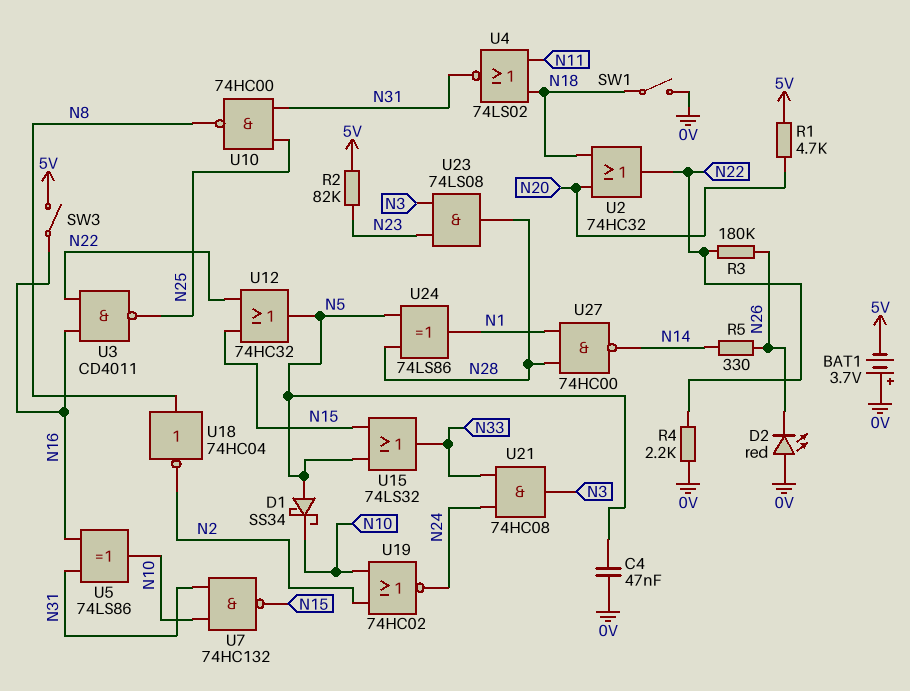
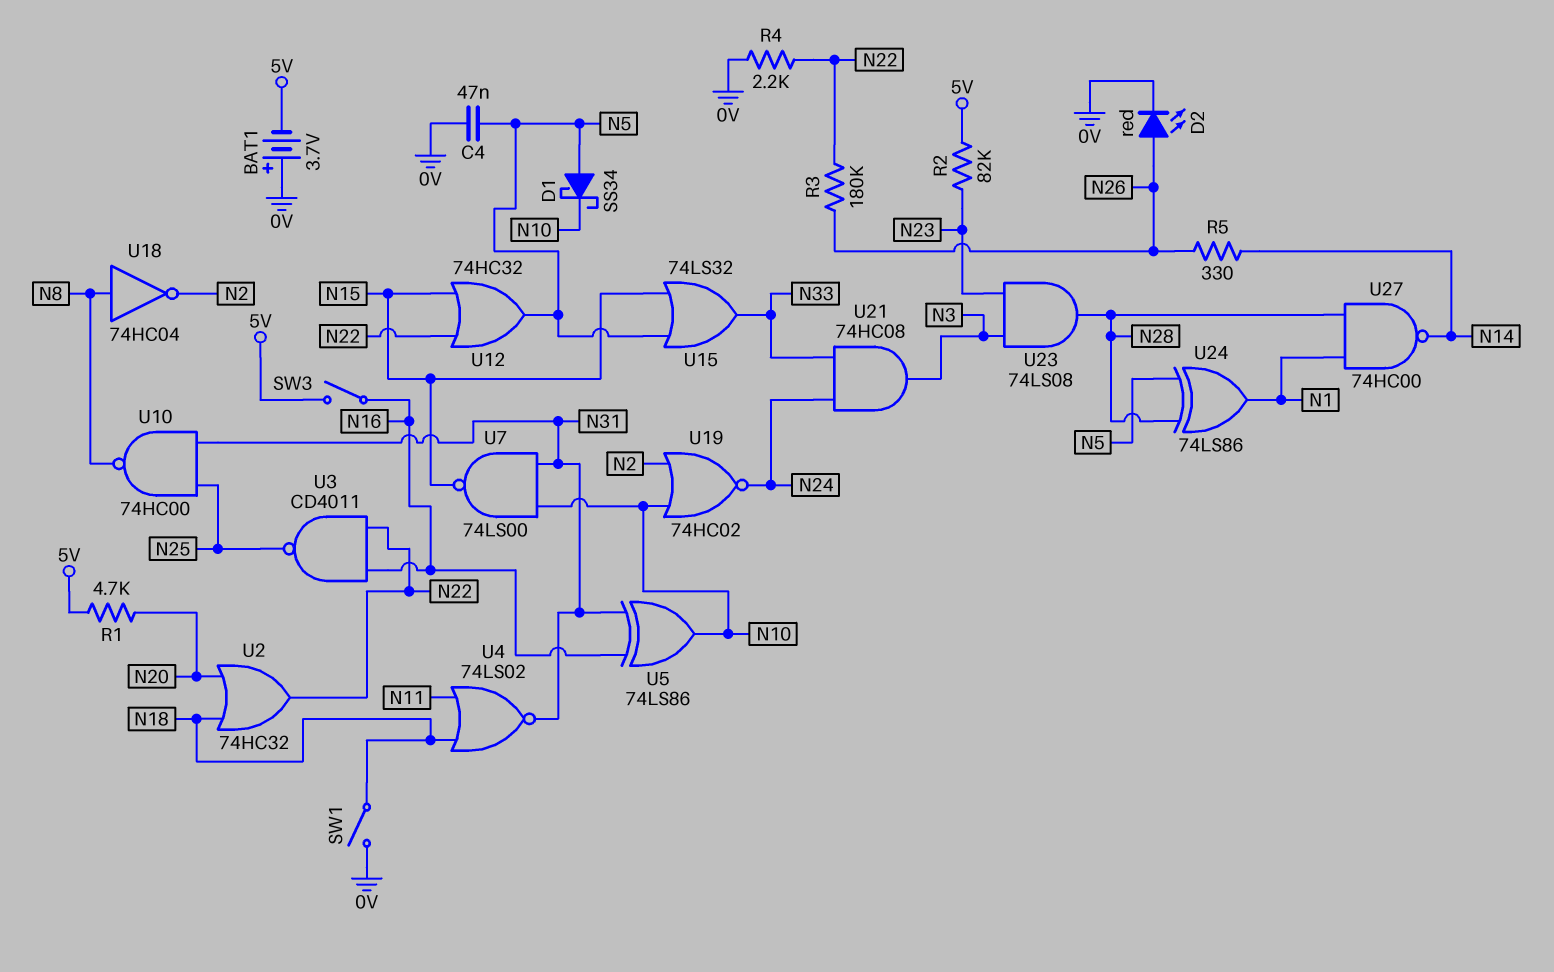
D2: LED red (A 0V, K N26) -> LED red (A N26, K 0V)
U7: NAND 74HC132 (in N10, in N31, out N15) -> NAND 74LS00 (in N10, in N31, out N15)

